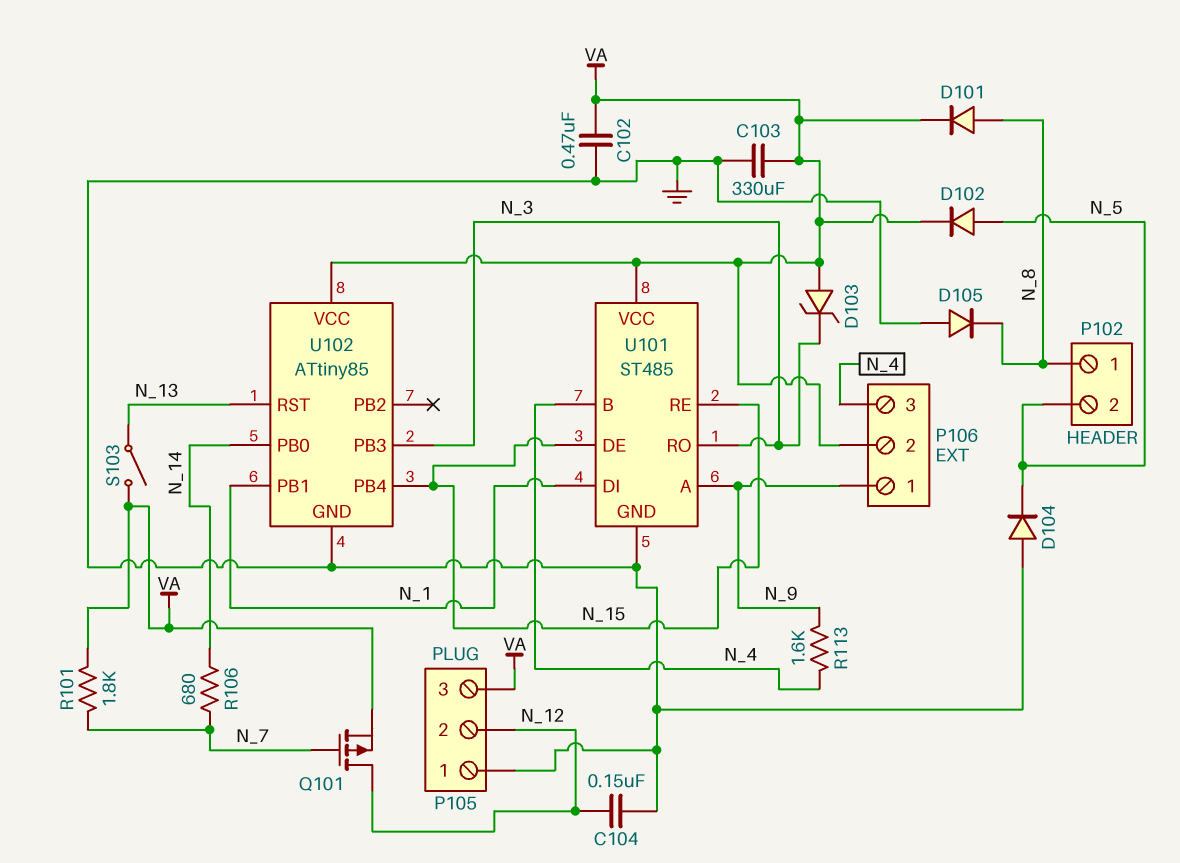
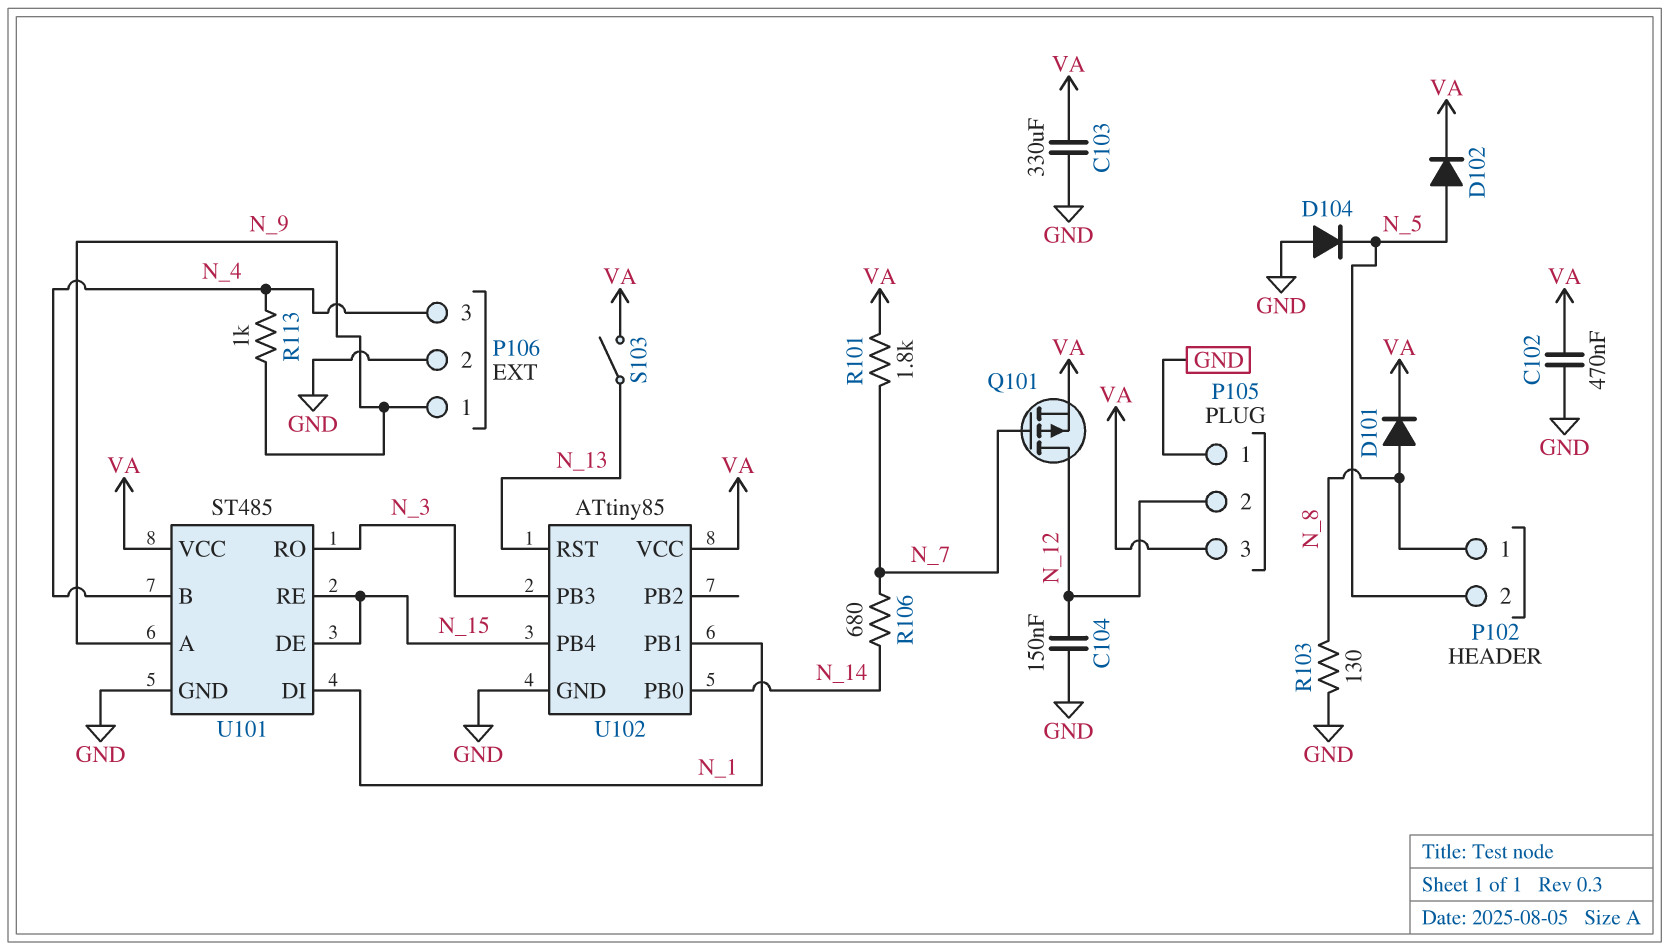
D103: zener (A VA, K N_3) -> none
D105: diode (A GND, K N_8) -> none
P106 pin 2: VA -> GND
R103: none -> 130 (GND, N_8)
R113: 1.6k (N_4, N_9) -> 1k (N_4, N_9)

